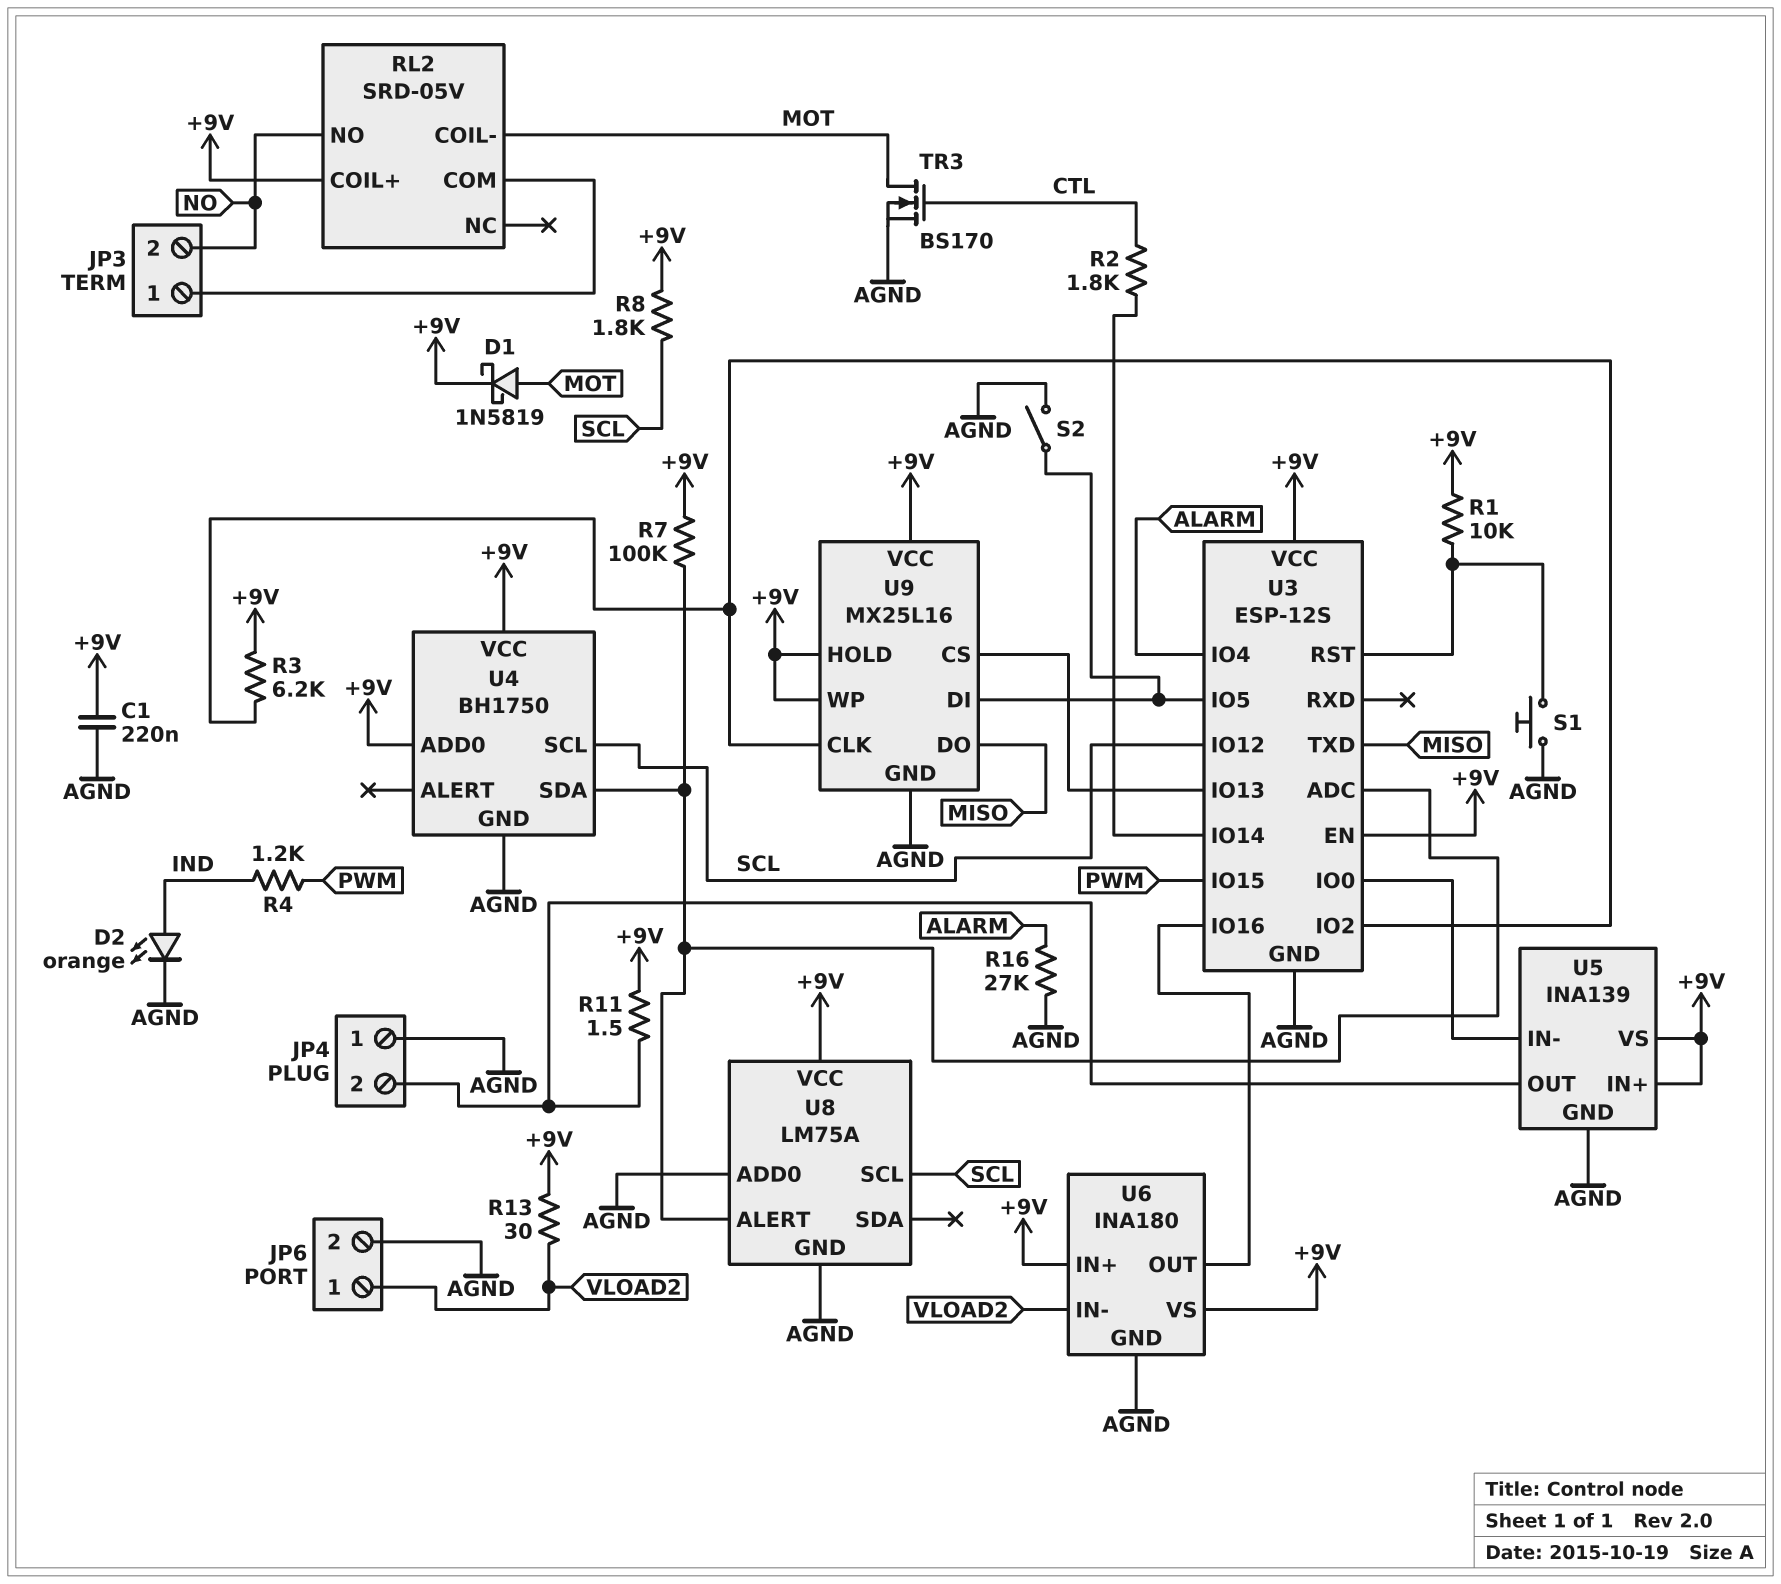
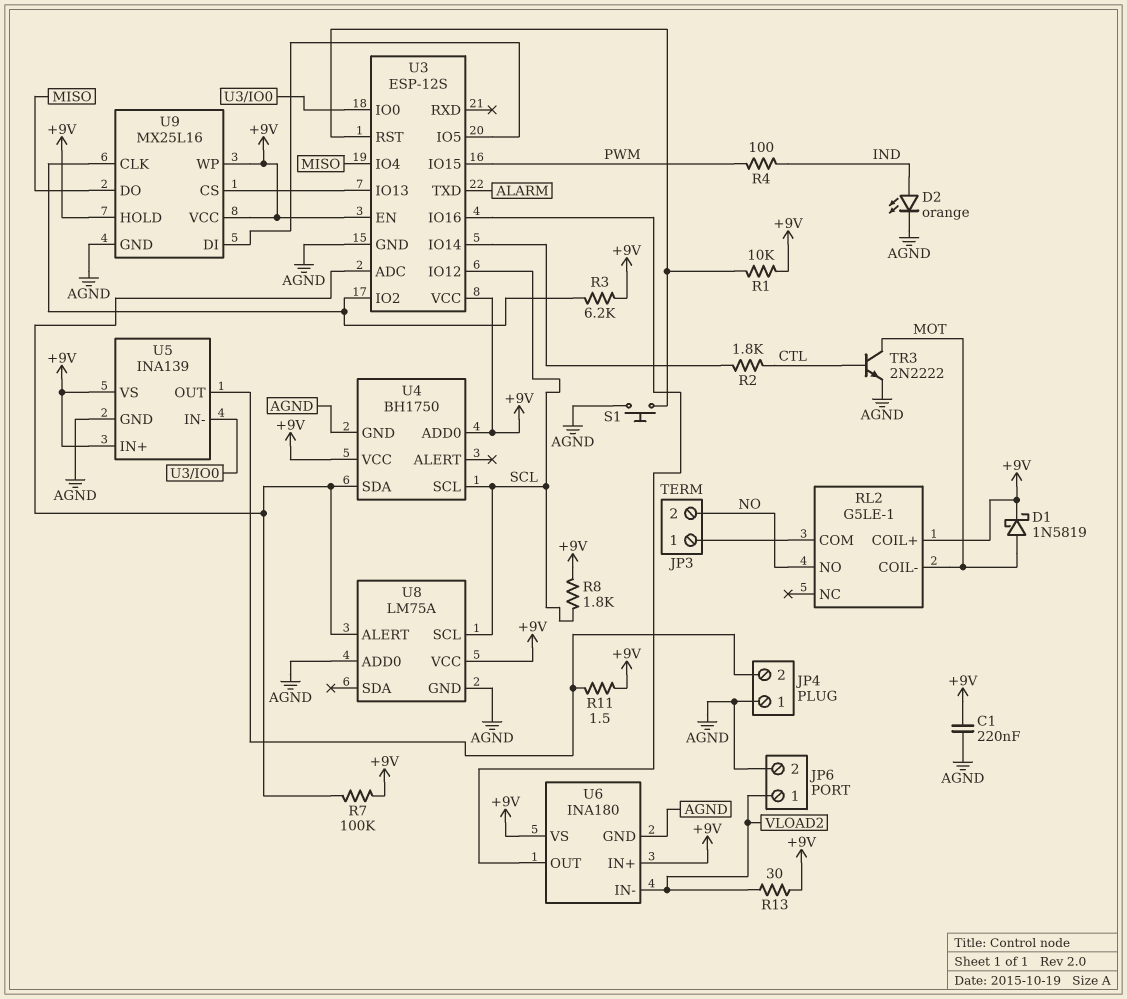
R4: 1.2k (IND, PWM) -> 100 (IND, PWM)
R16: 27k (AGND, ALARM) -> none
RL2: SRD-05V -> G5LE-1
S2: switch (AGND, U3/IO5) -> none
TR3: NMOS BS170 (G CTL, D MOT, S AGND) -> NPN 2N2222 (B CTL, C MOT, E AGND)
U3 pin IO4: ALARM -> MISO
U3 pin TXD: MISO -> ALARM

